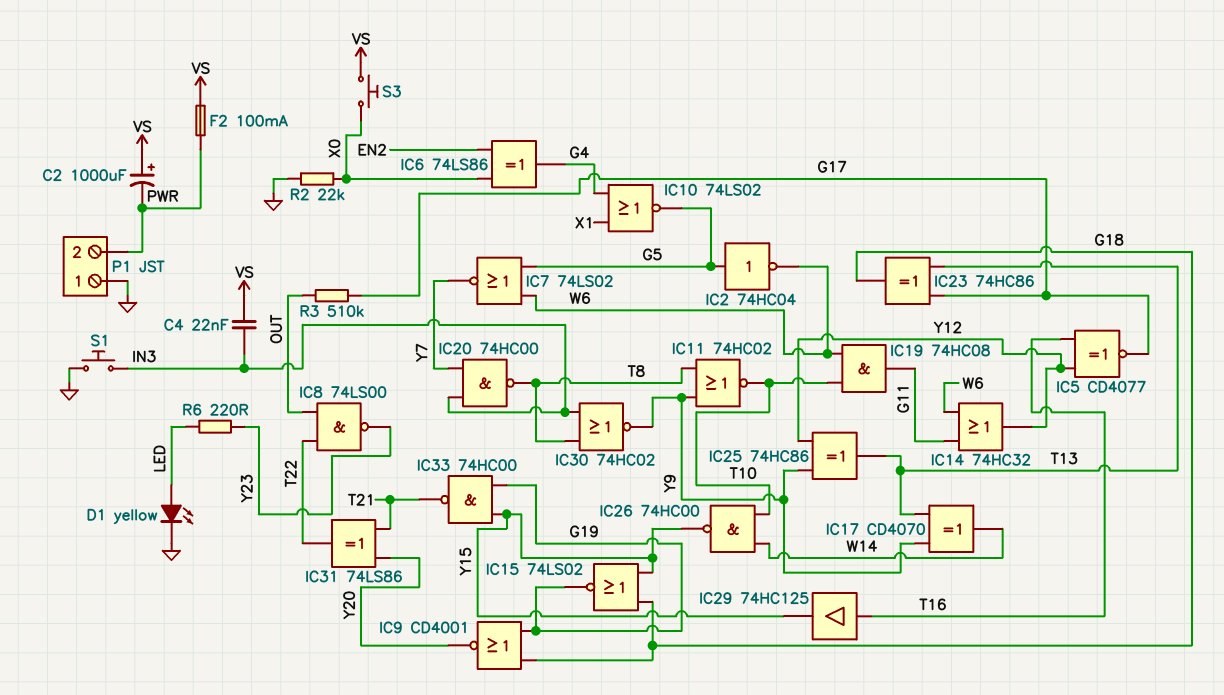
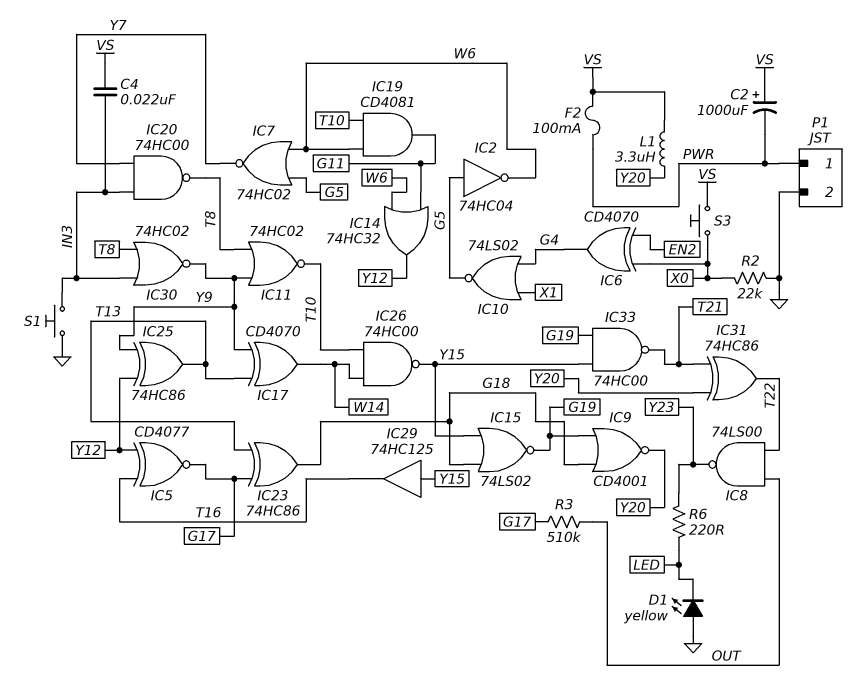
D1: LED yellow (A LED, K GND) -> LED yellow (A GND, K LED)
IC6: XOR 74LS86 (in EN2, in X0, out G4) -> XOR CD4070 (in EN2, in X0, out G4)
IC7: NOR 74LS02 (in G5, in W6, out Y7) -> NOR 74HC02 (in G5, in W6, out Y7)
IC19: AND 74HC08 (in T10, in W6, out G11) -> AND CD4081 (in T10, in W6, out G11)
IC29: buffer 74HC125 (in T16, out Y15) -> buffer 74HC125 (in Y15, out T16)
IC31: XOR 74LS86 (in T21, in Y20, out T22) -> XOR 74HC86 (in T21, in Y20, out T22)
L1: none -> 3.3uH (VS, Y20)
P1 pin 1: GND -> PWR
P1 pin 2: PWR -> GND

